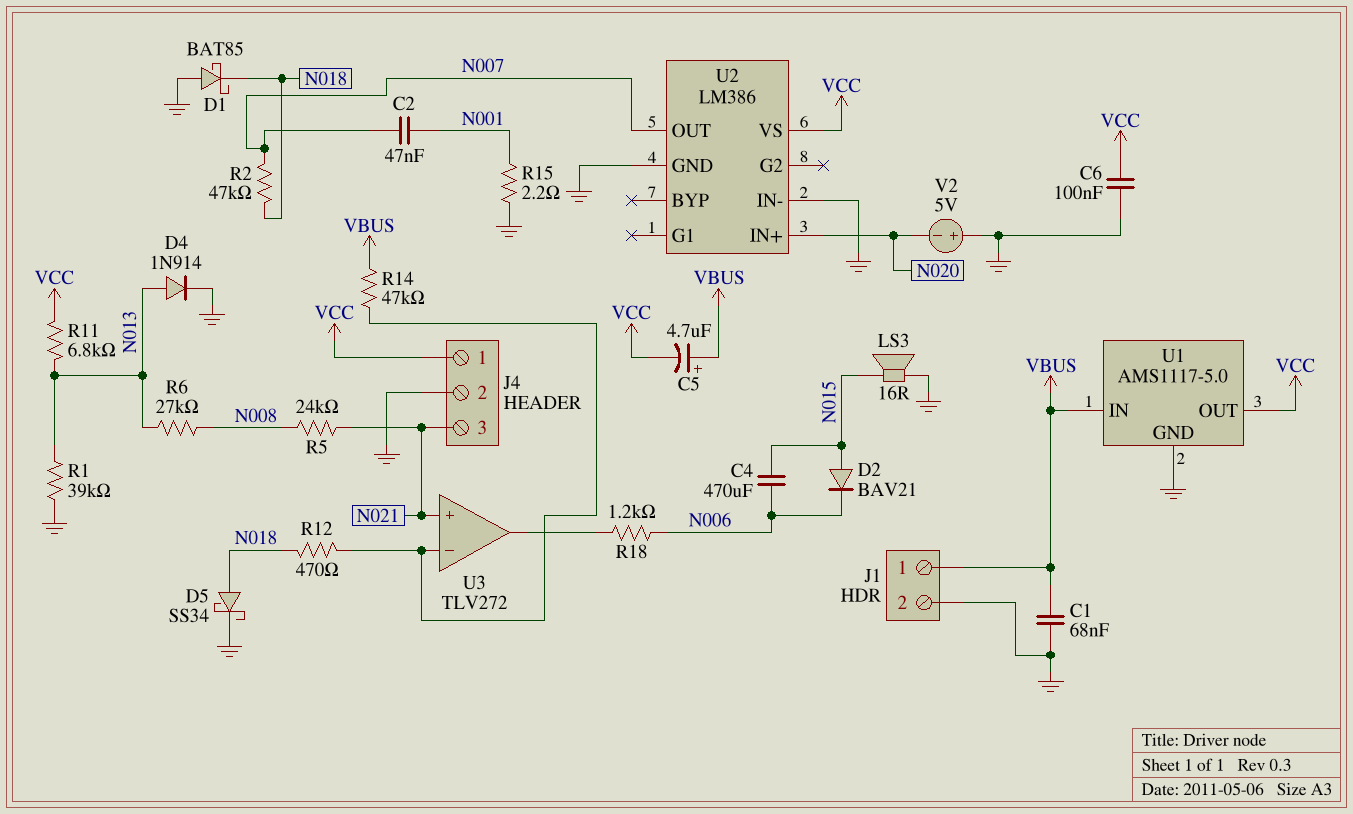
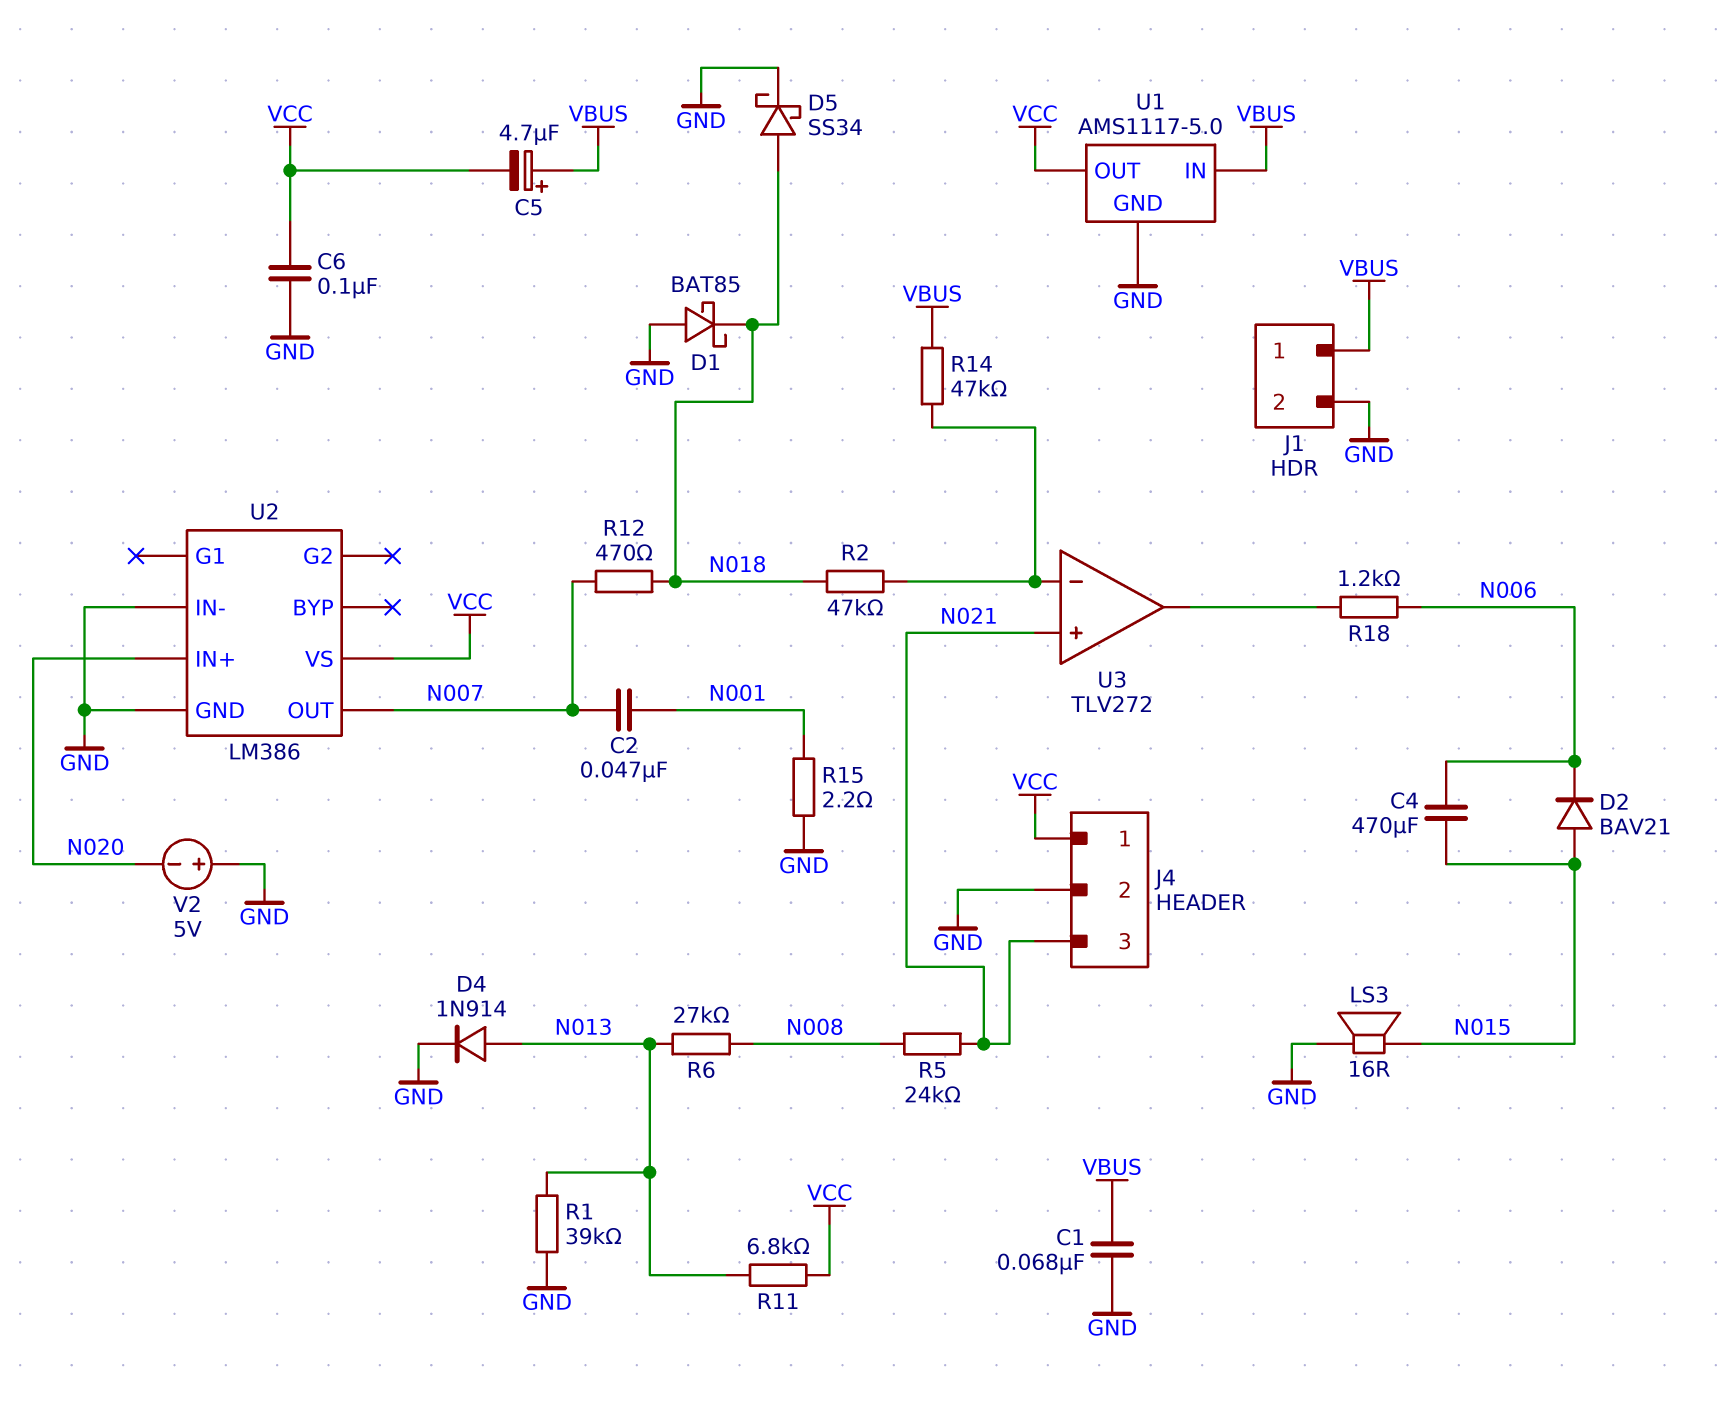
R2: 47k (N007, N018) -> 47k (N018, U3/in-)
R12: 470 (N018, U3/in-) -> 470 (N007, N018)

